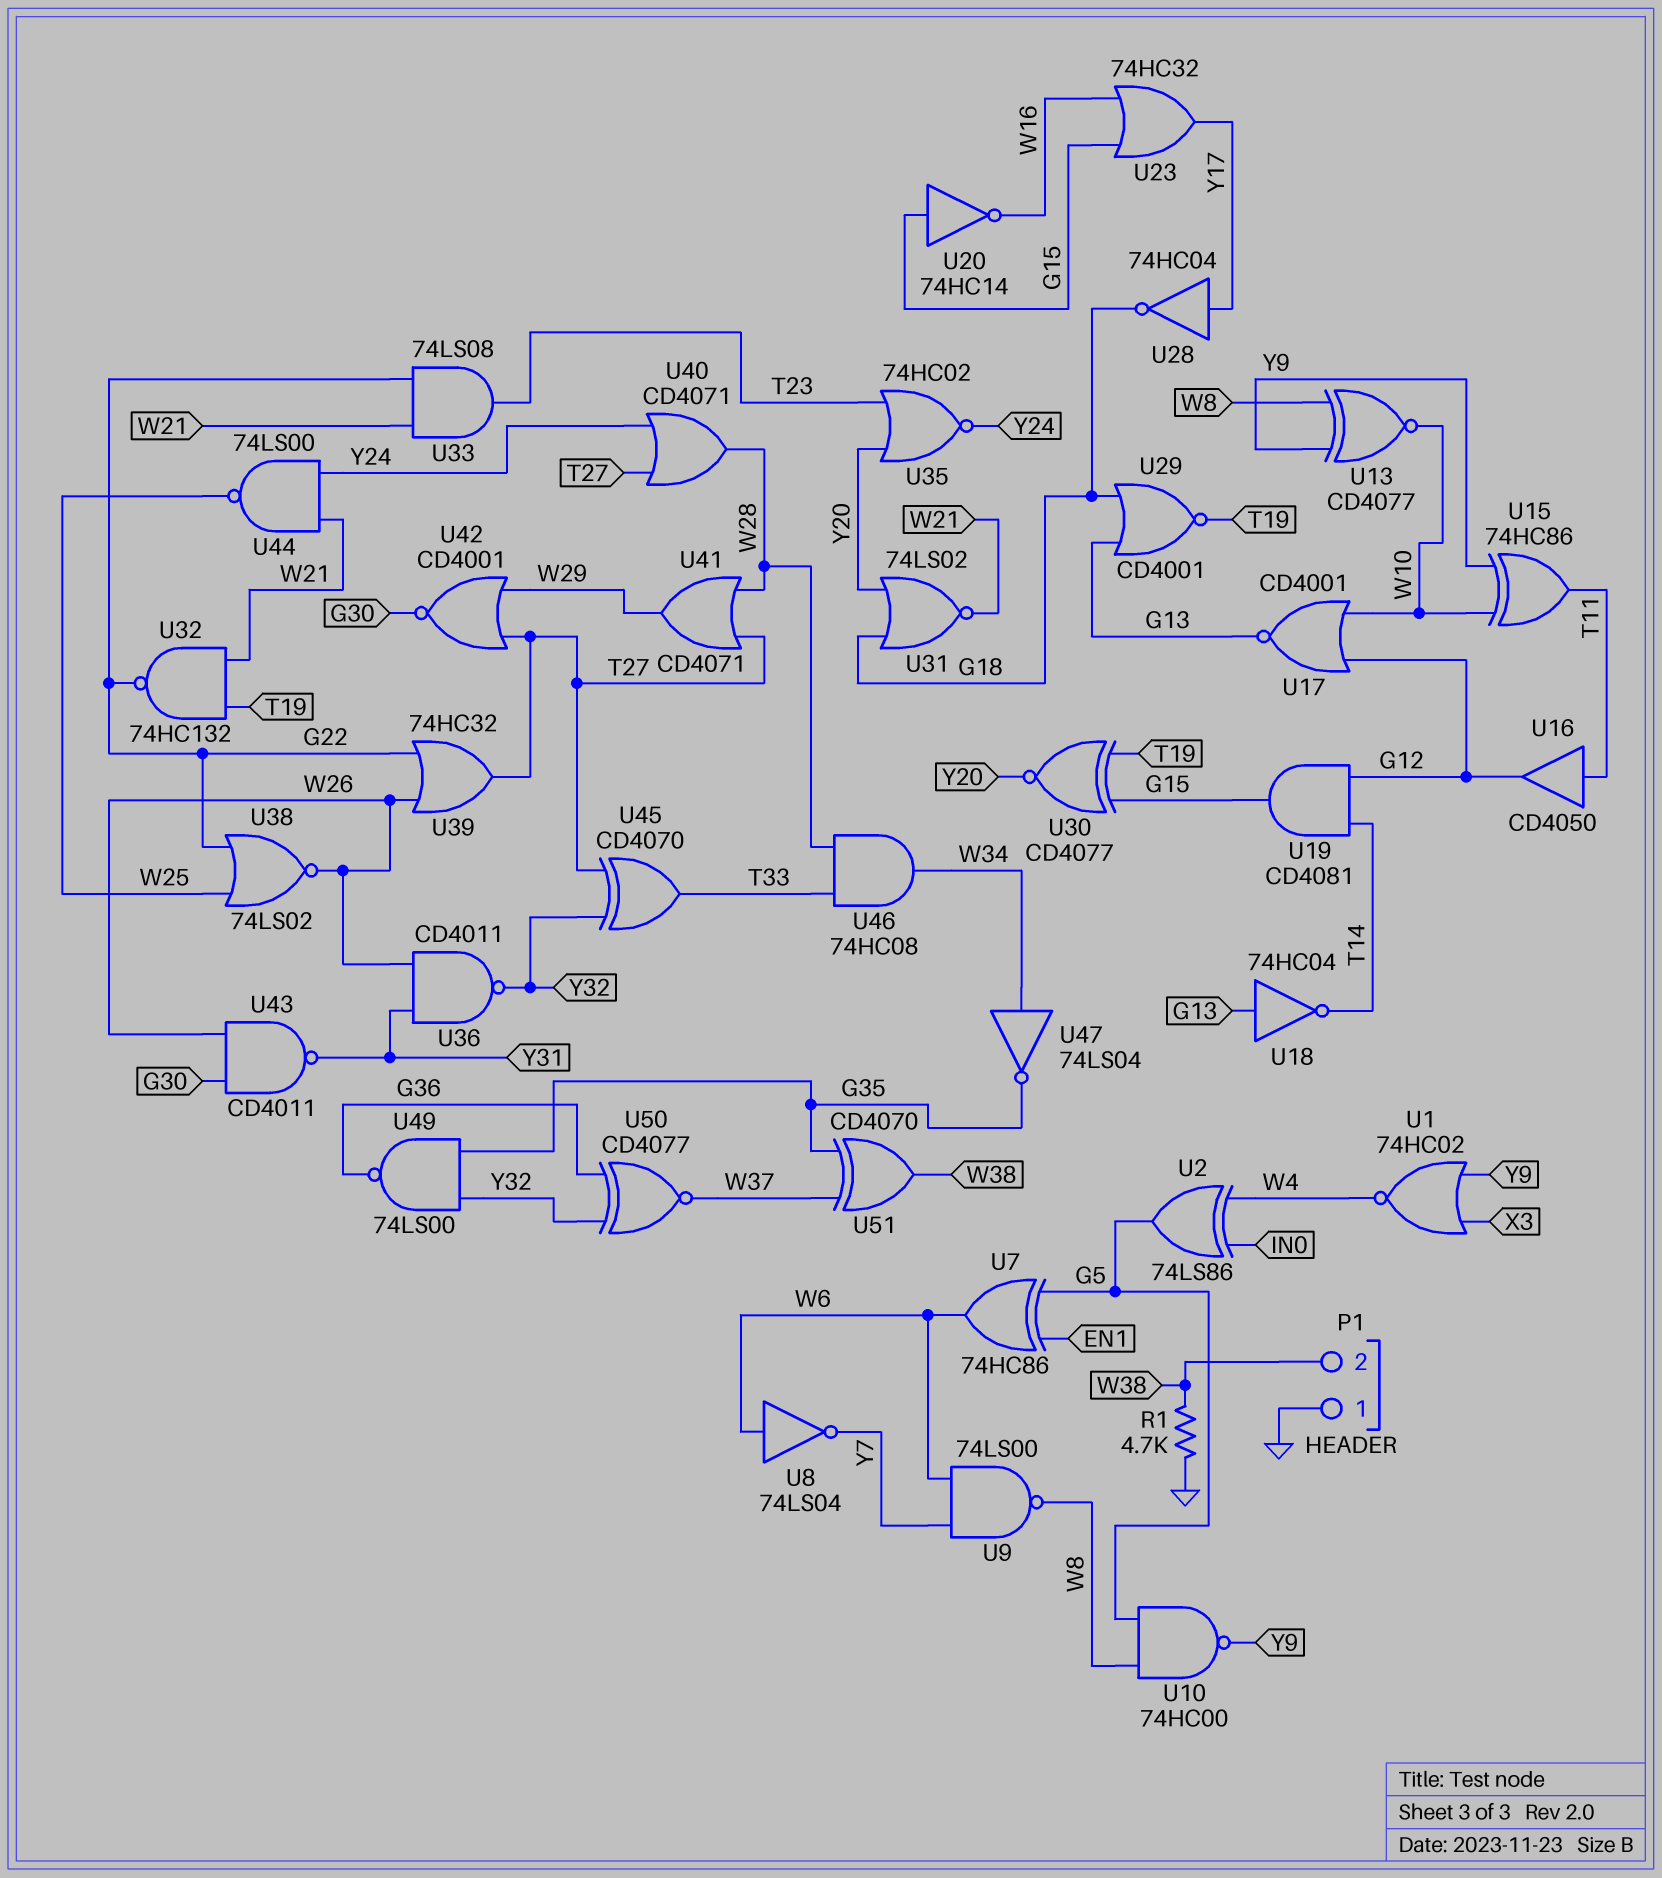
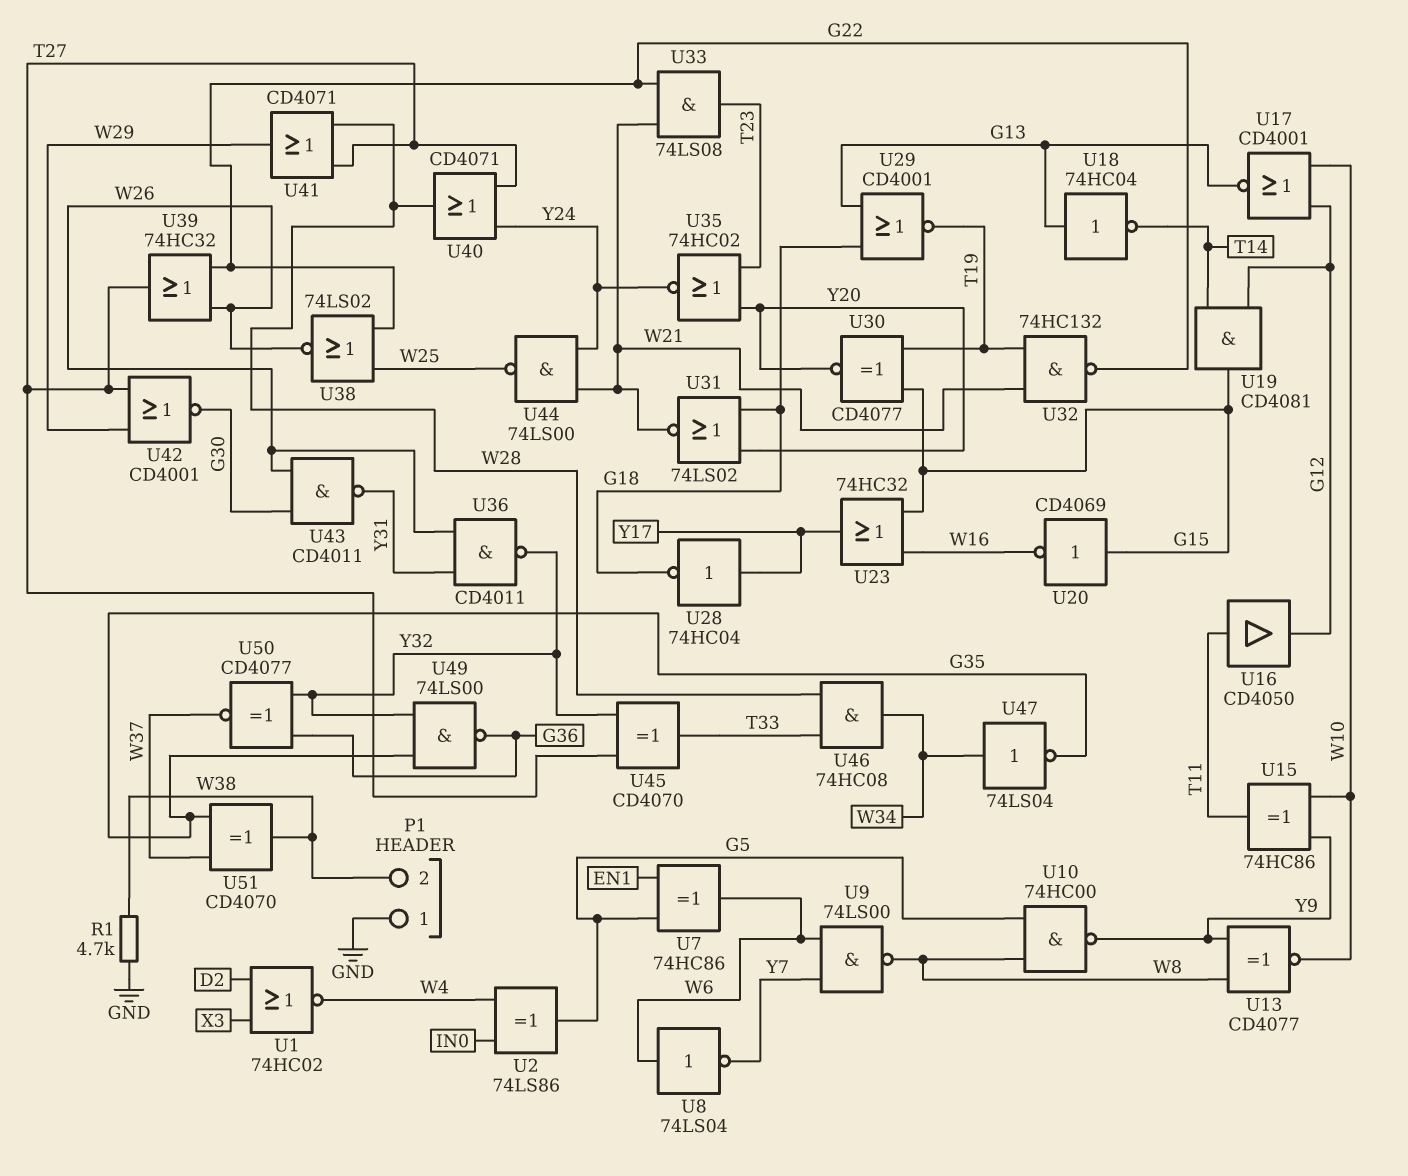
U1: NOR 74HC02 (in X3, in Y9, out W4) -> NOR 74HC02 (in D2, in X3, out W4)
U20: NOT 74HC14 (in G15, out W16) -> NOT CD4069 (in G15, out W16)

